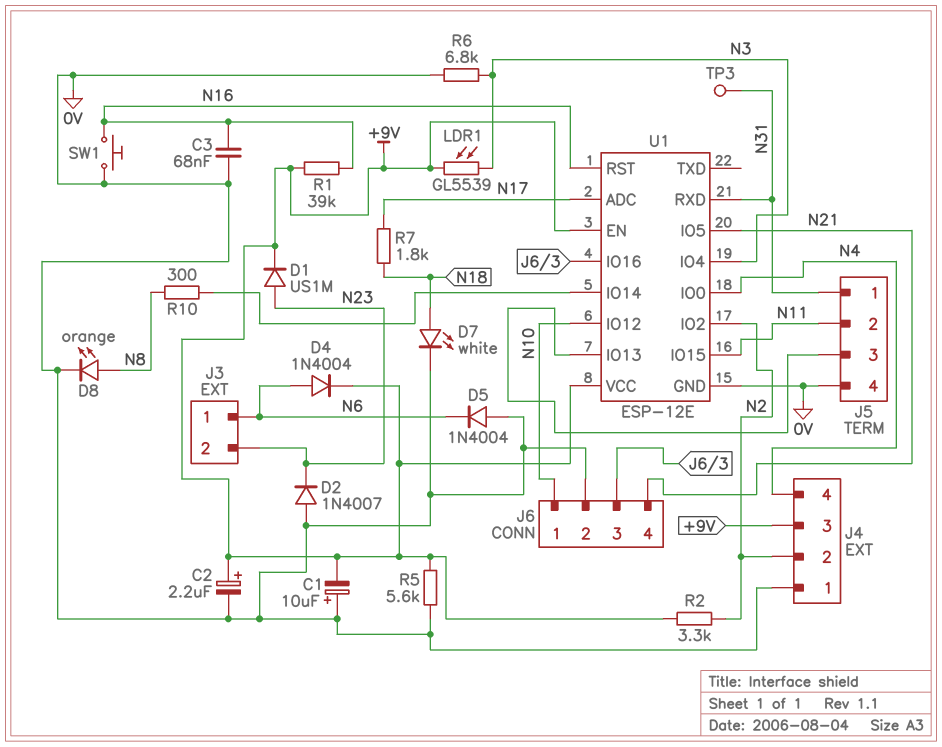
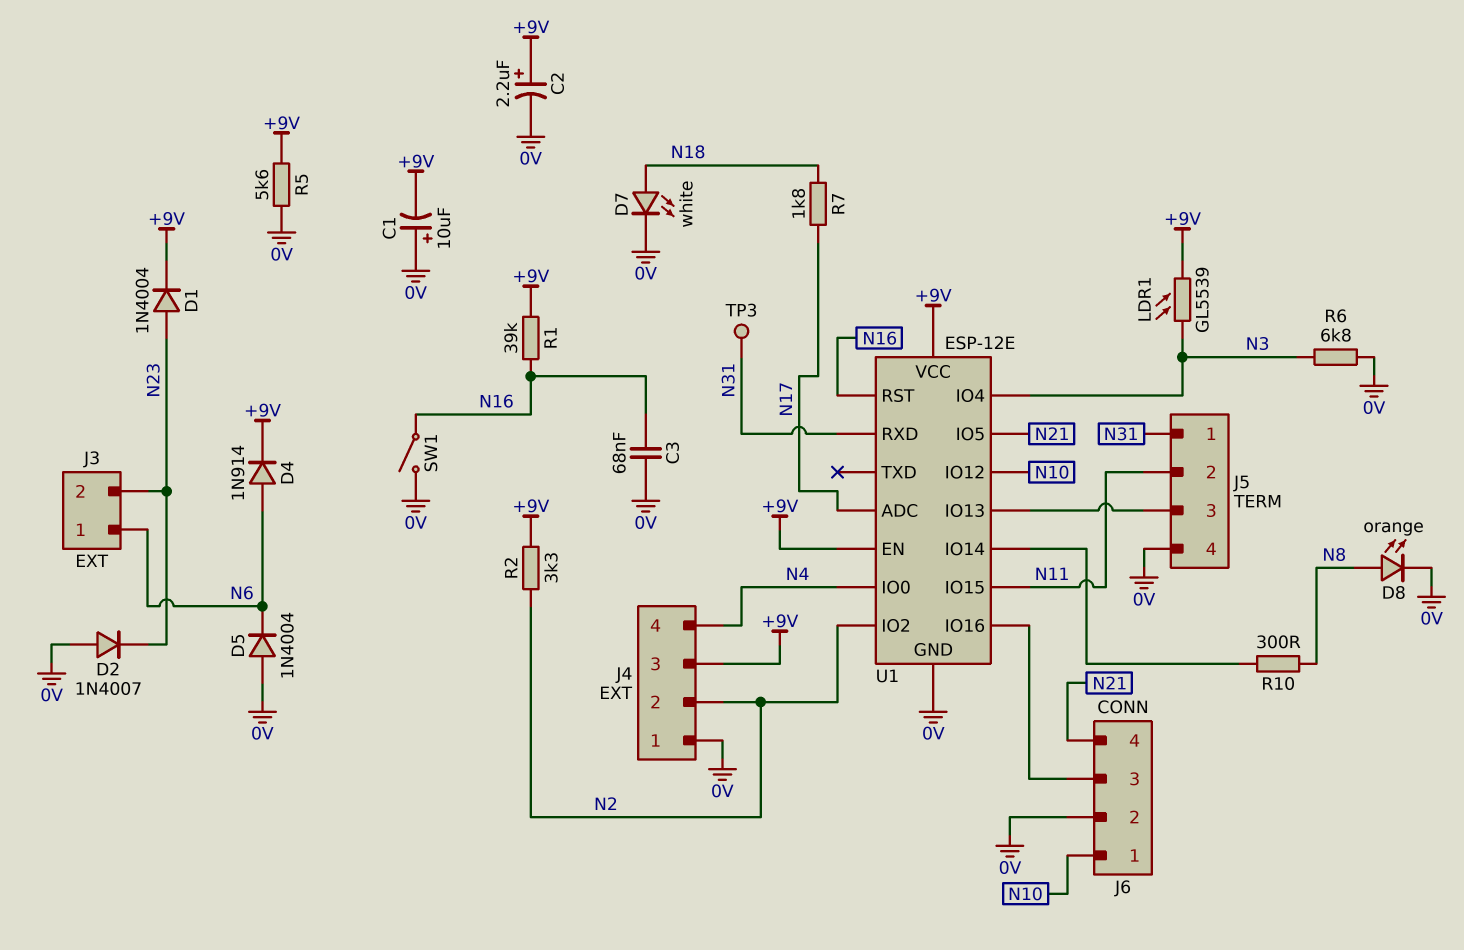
D1: diode US1M (A N23, K +9V) -> diode 1N4004 (A N23, K +9V)
D4: diode 1N4004 (A N6, K +9V) -> diode 1N914 (A N6, K +9V)
SW1: button (0V, N16) -> switch (0V, N16)

